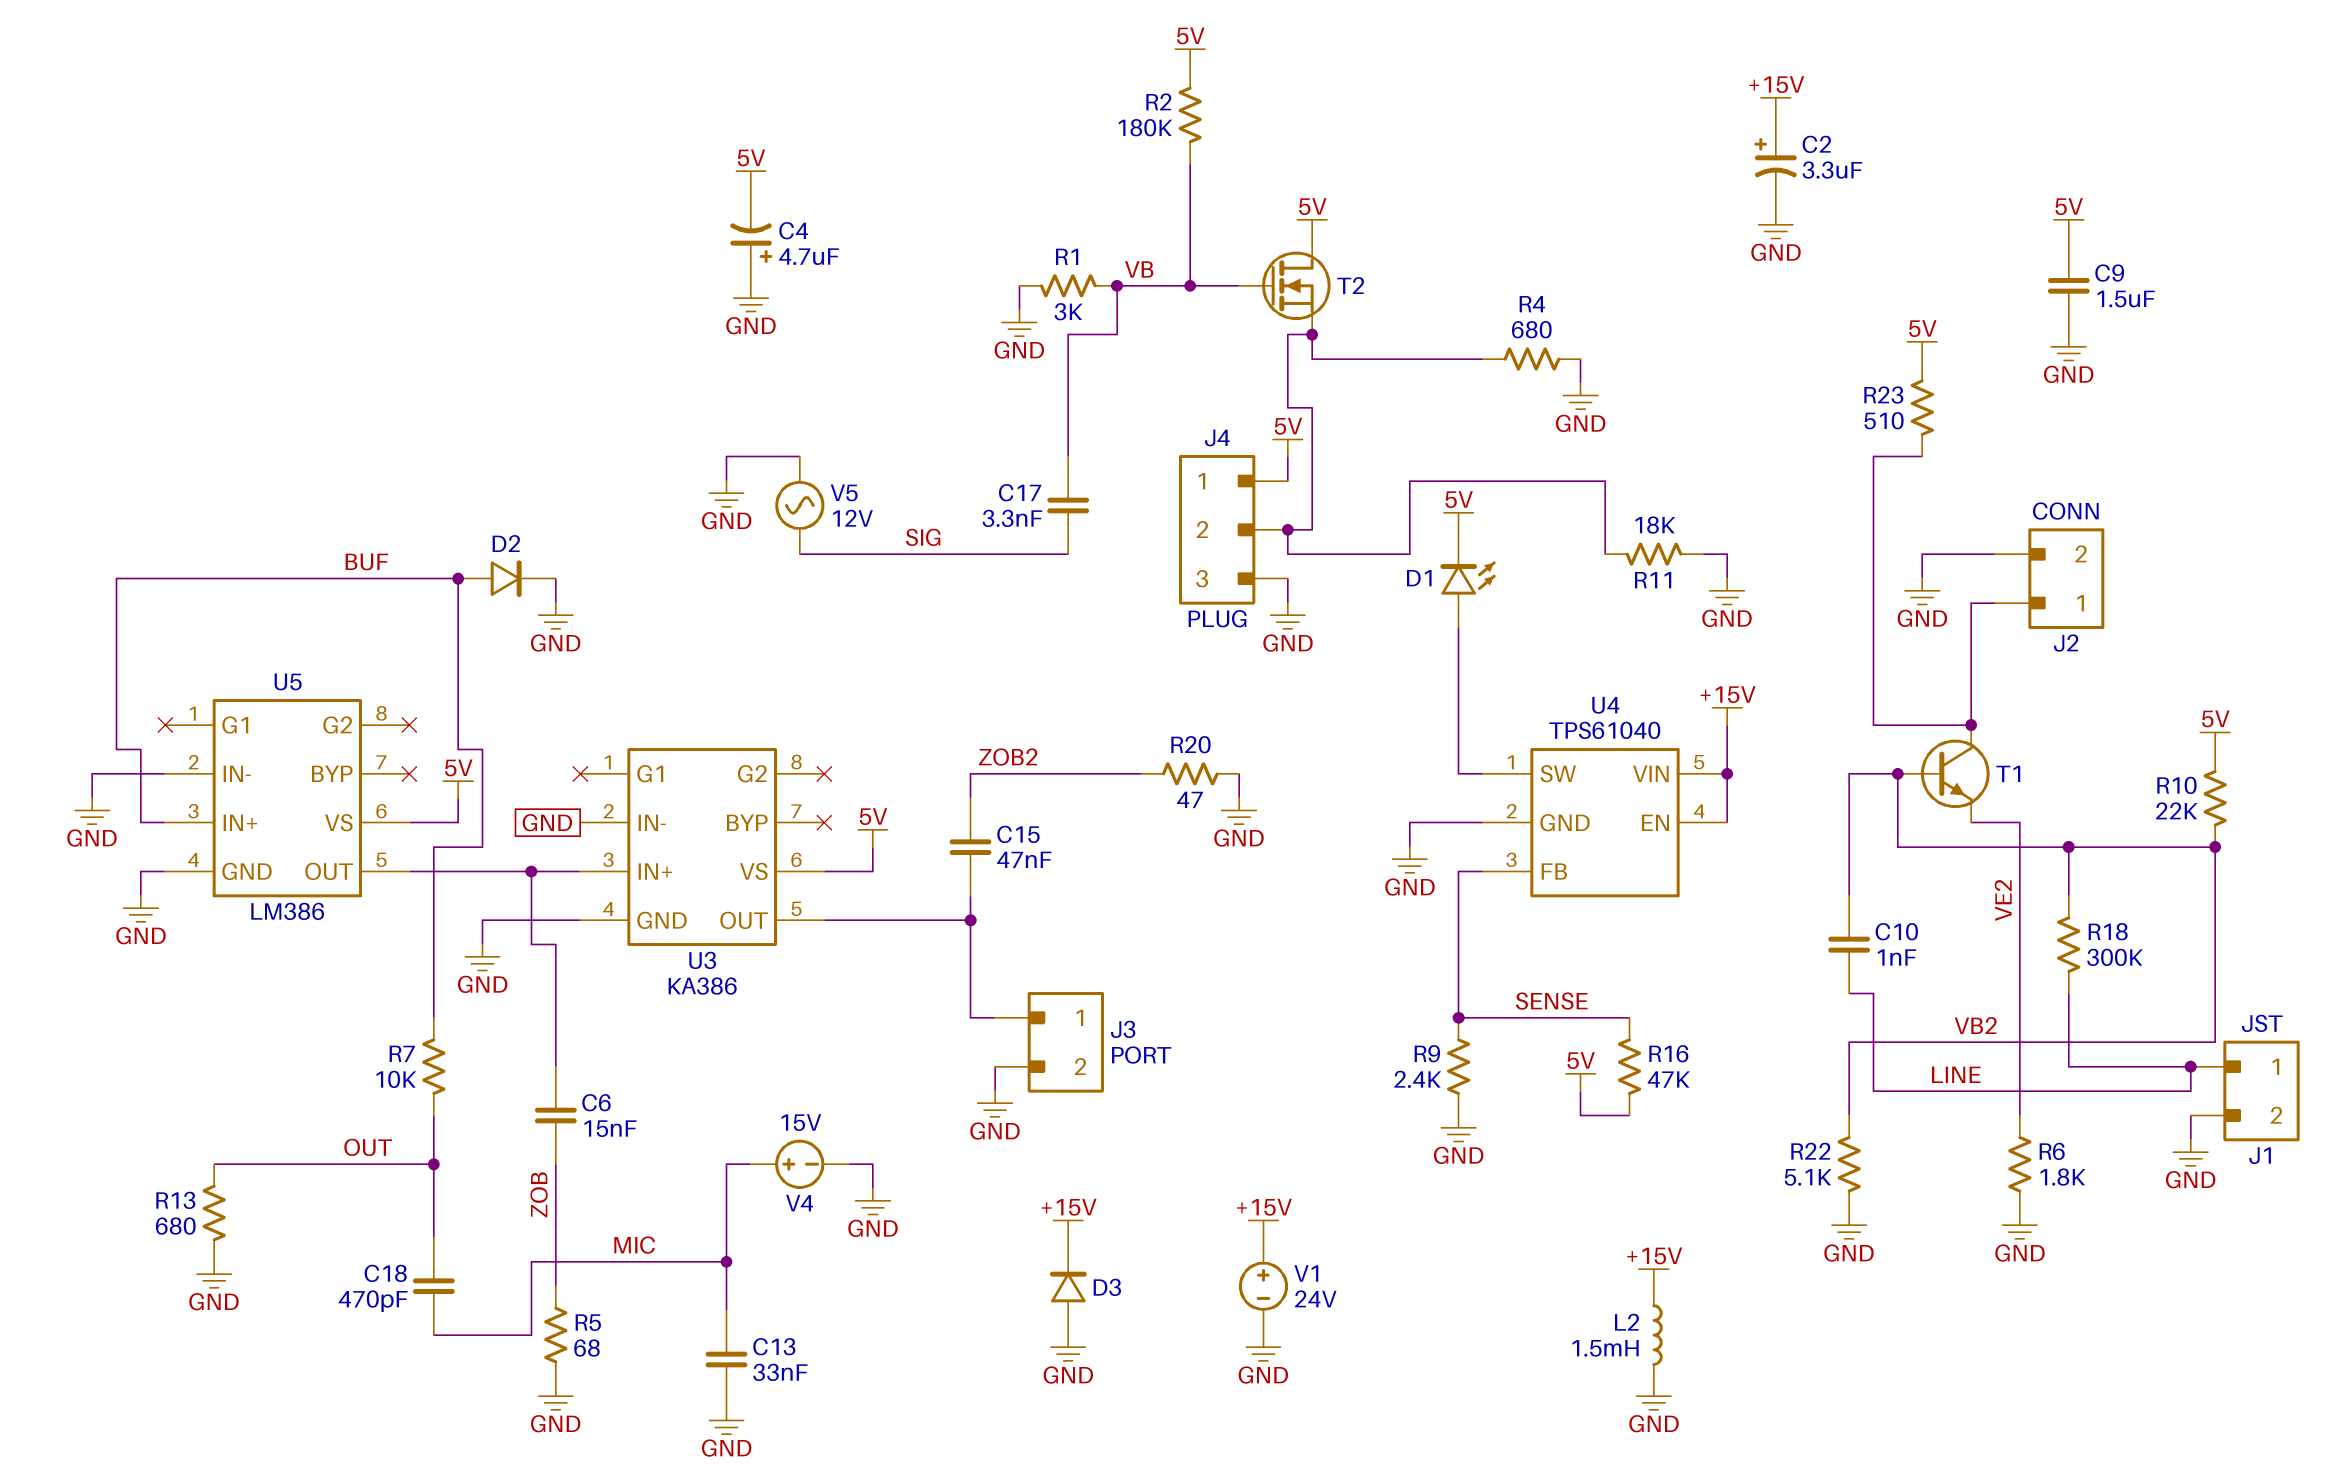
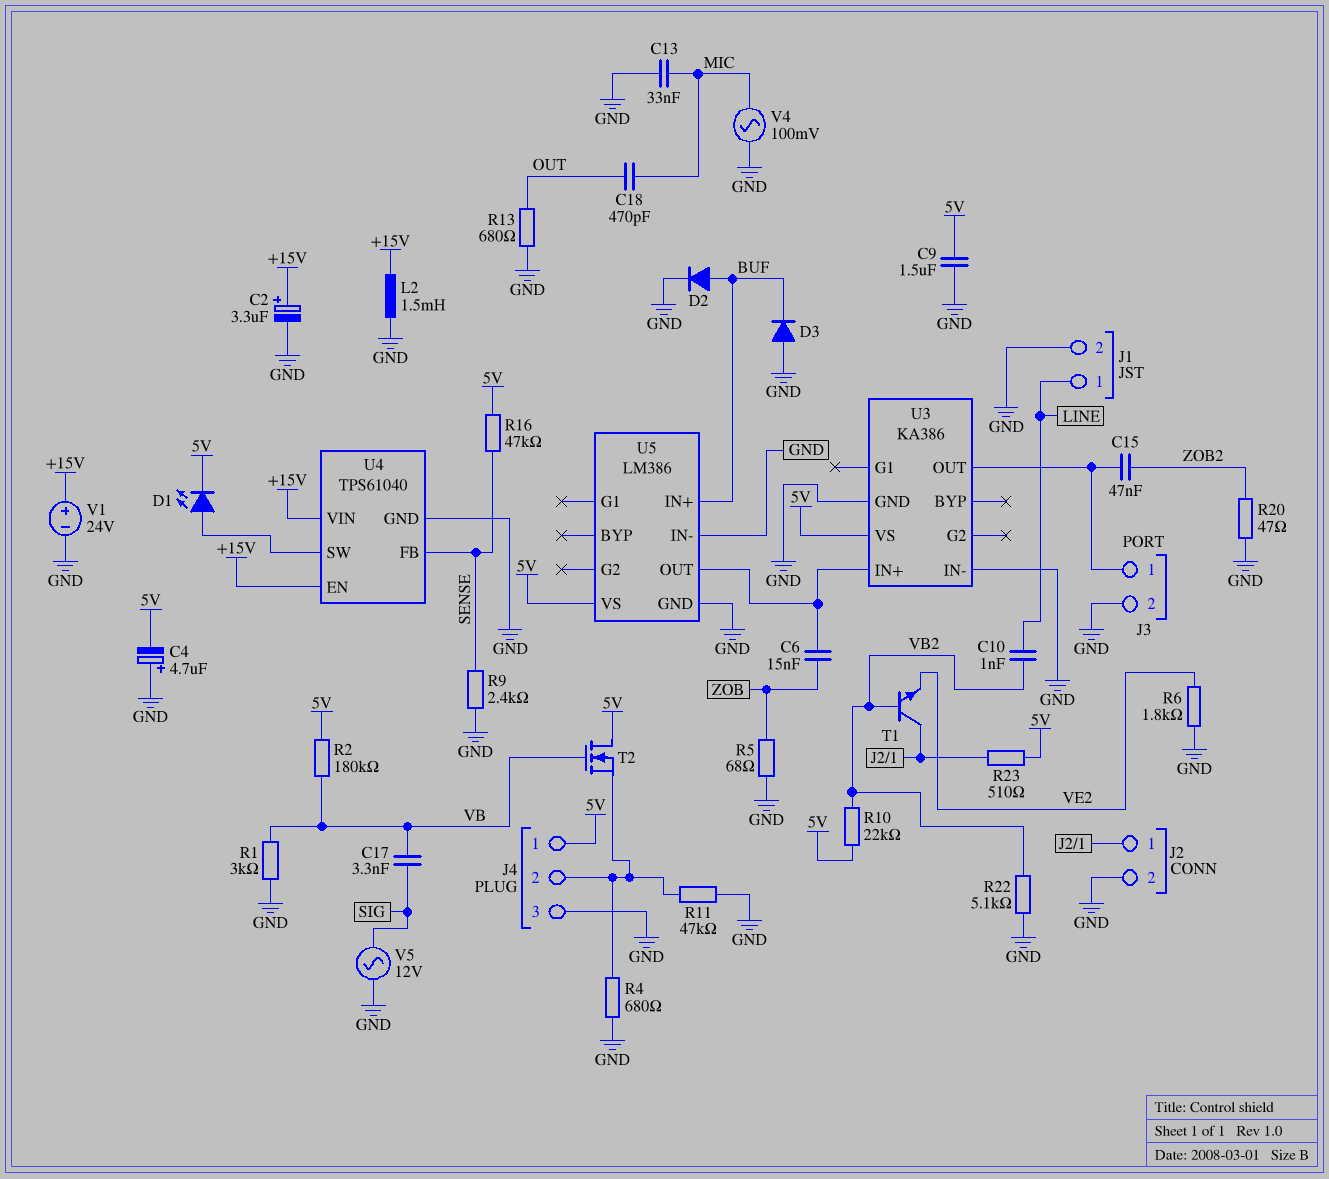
D3: diode (A GND, K +15V) -> diode (A GND, K BUF)
R7: 10k (BUF, OUT) -> none
R11: 18k (GND, J4/2) -> 47k (GND, J4/2)
R18: 300k (LINE, VB2) -> none
V4: 15V (plus MIC, minus GND) -> AC 100mV (GND, MIC)

